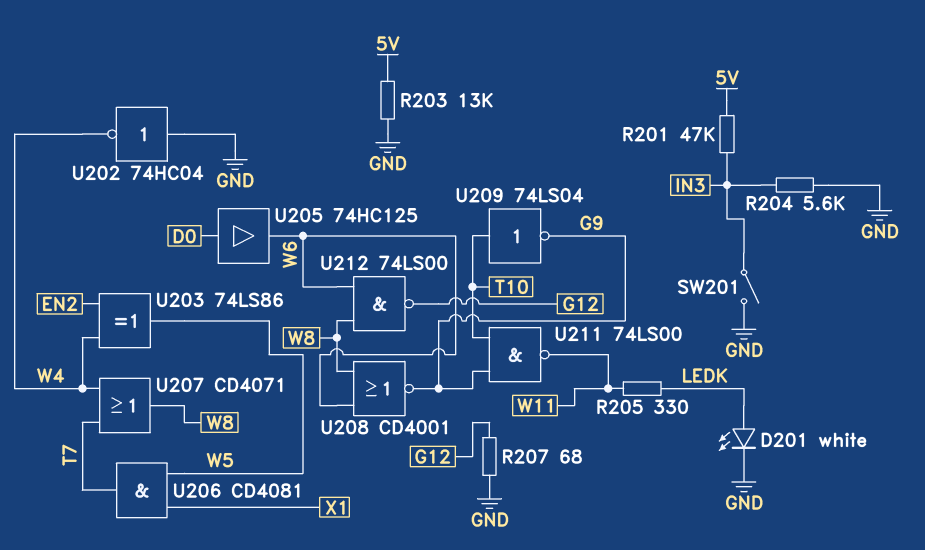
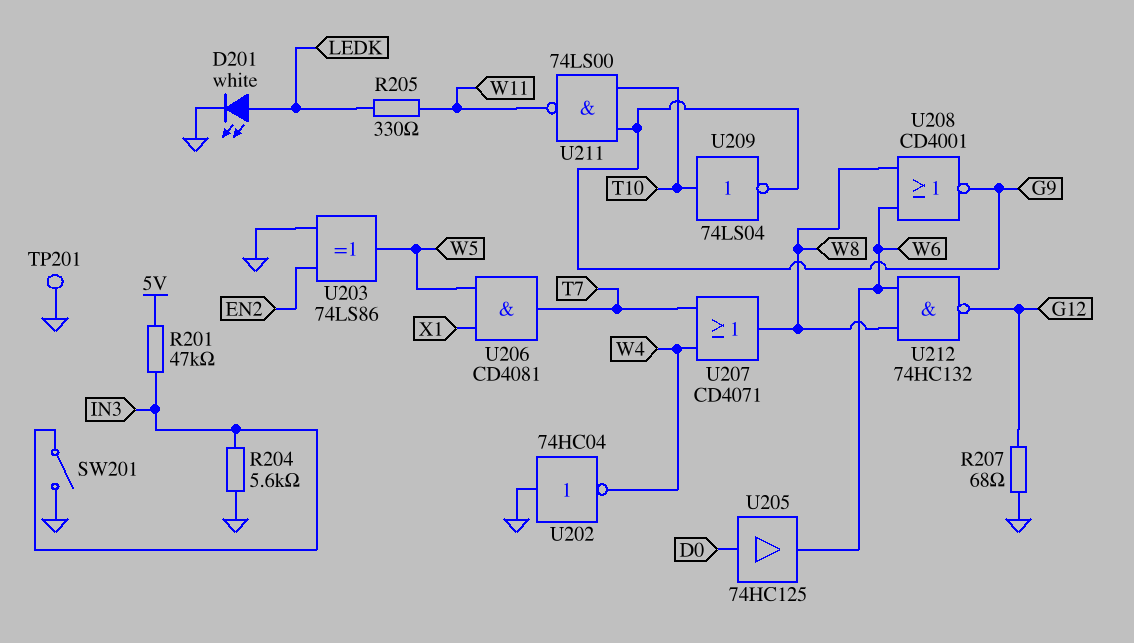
R203: 13k (5V, GND) -> none
TP201: none -> test point (GND)
U203: XOR 74LS86 (in EN2, in W4, out W5) -> XOR 74LS86 (in EN2, in GND, out W5)
U212: NAND 74LS00 (in W6, in W8, out G12) -> NAND 74HC132 (in W6, in W8, out G12)

